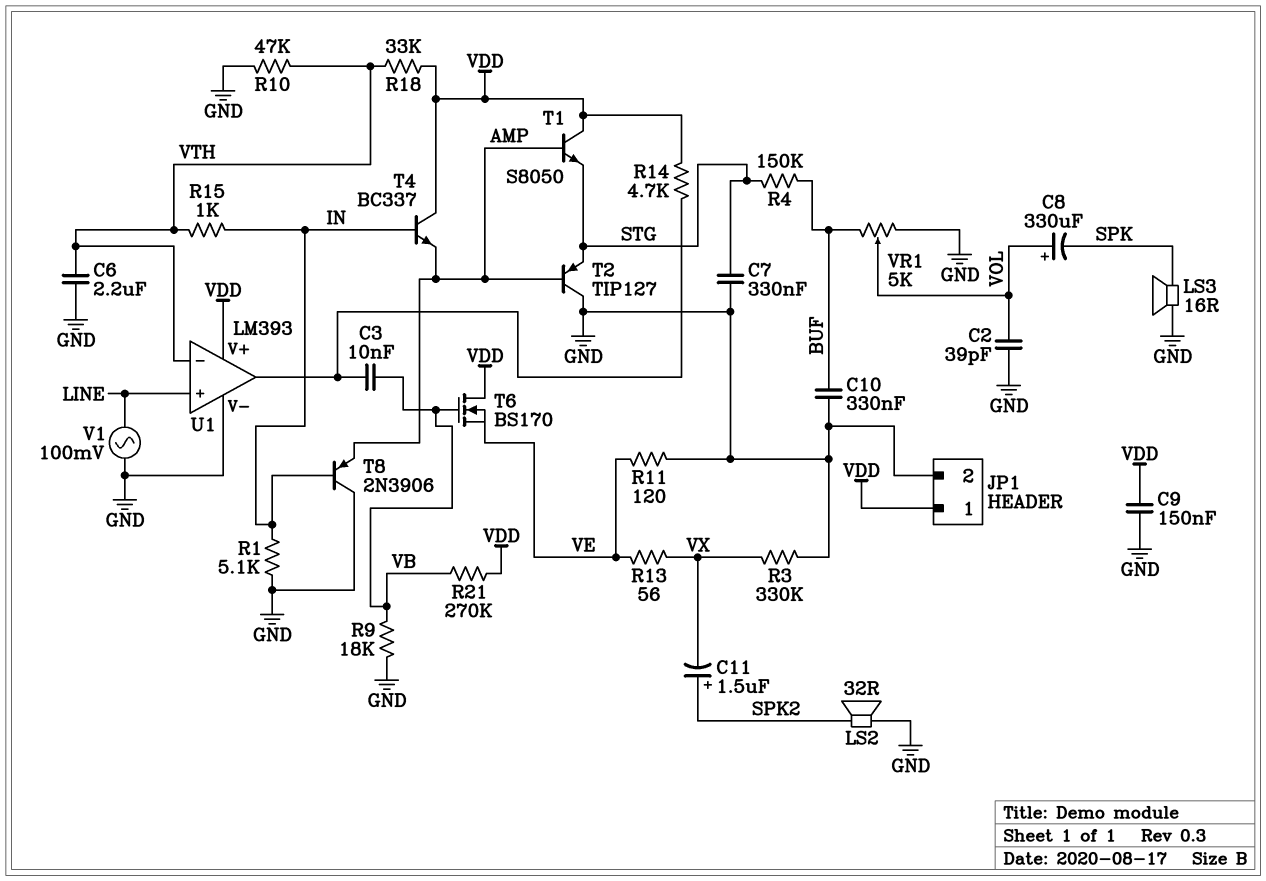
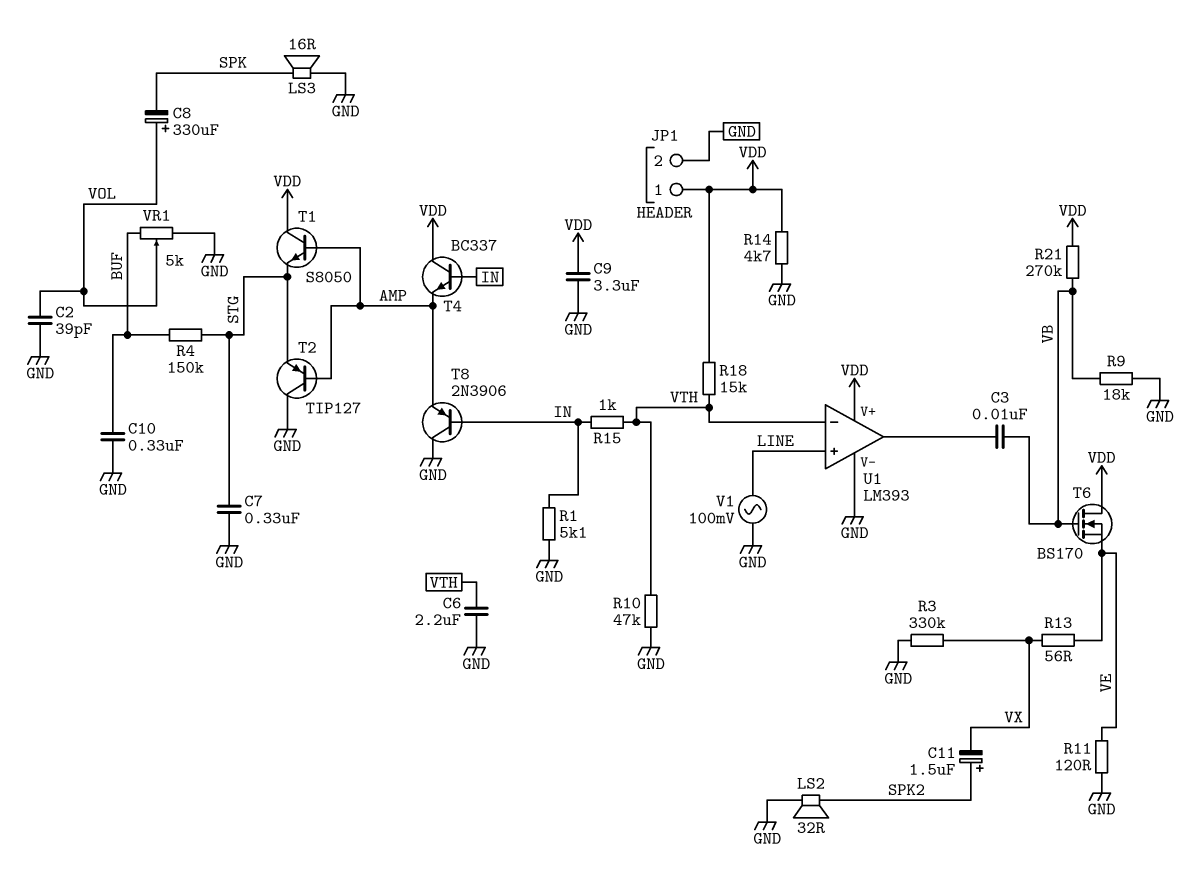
C9: 150nF (GND, VDD) -> 3.3uF (GND, VDD)
R14: 4.7k (U1/out, VDD) -> 4.7k (GND, VDD)
R18: 33k (VDD, VTH) -> 15k (VDD, VTH)

